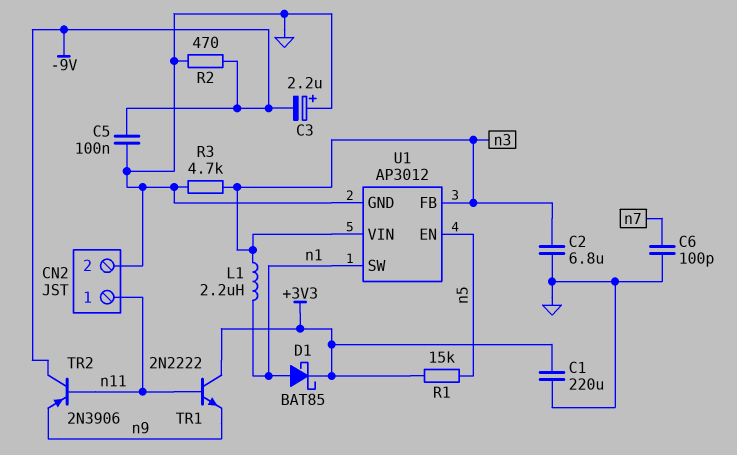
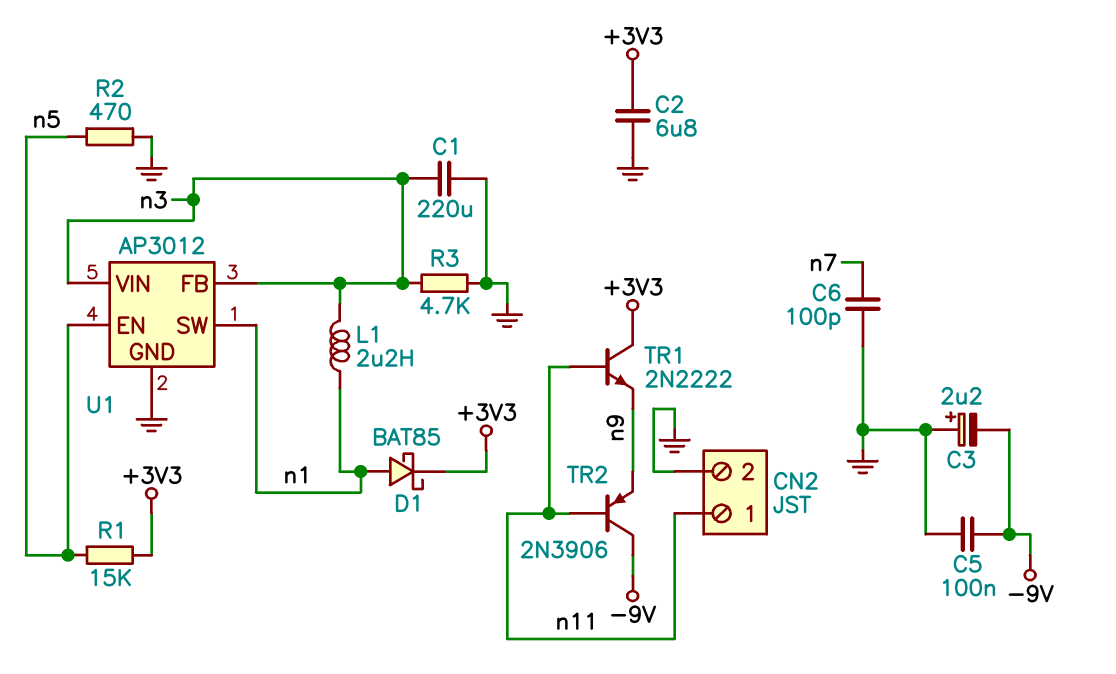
C1: 220uF (+3V3, GND) -> 220uF (GND, n3)
C2: 6.8uF (GND, n3) -> 6.8uF (+3V3, GND)
R2: 470 (-9V, GND) -> 470 (GND, n5)

